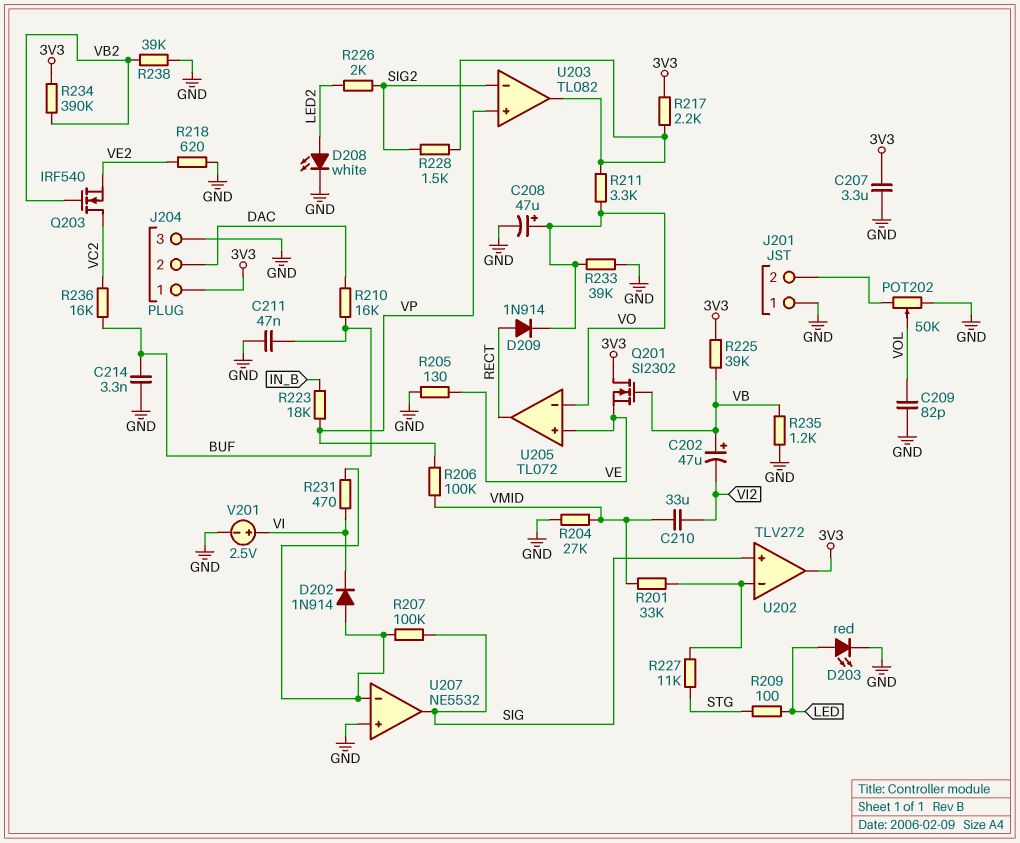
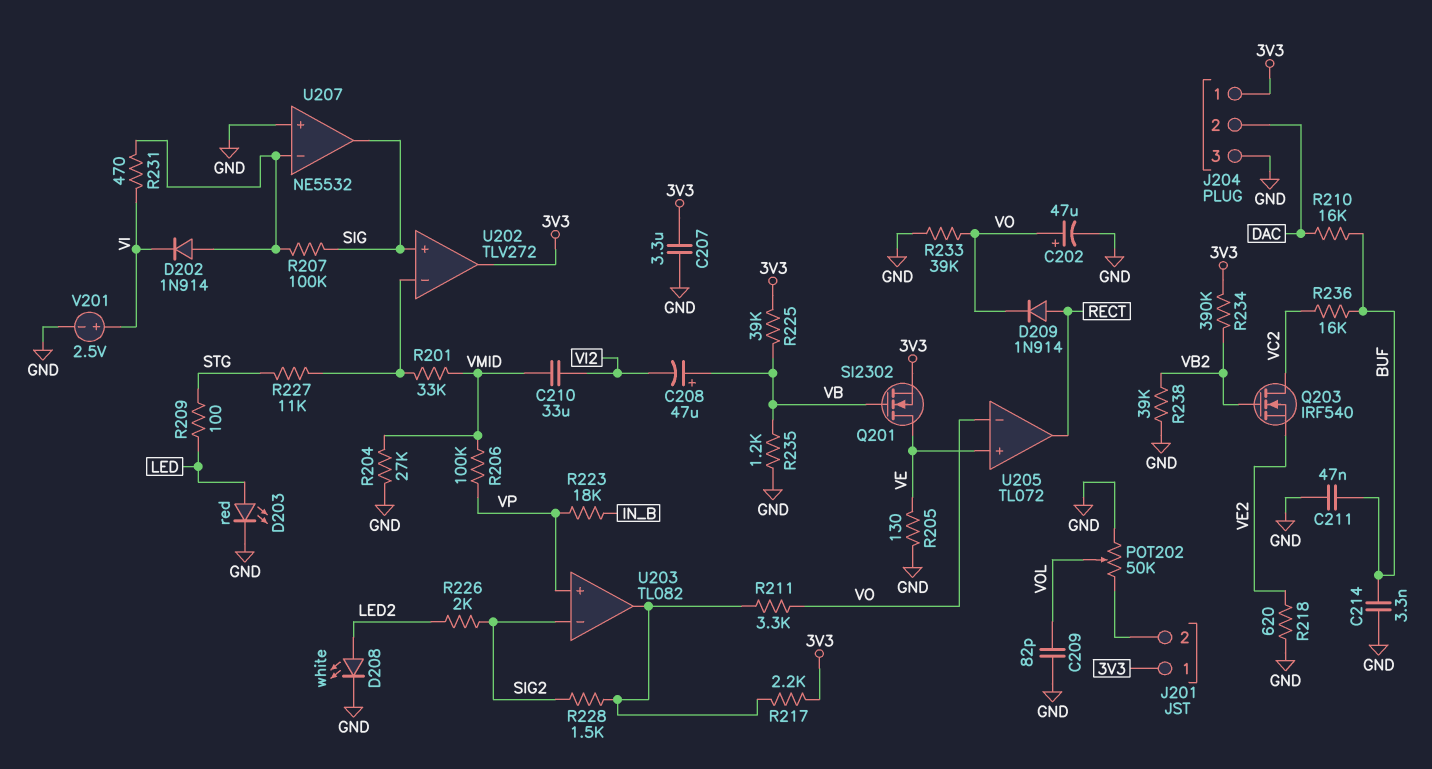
C202: 47uF (plus VB, minus VI2) -> 47uF (plus VO, minus GND)
C208: 47uF (plus VO, minus GND) -> 47uF (plus VB, minus VI2)
J201 pin 1: GND -> 3V3
Q201: NMOS SI2302 (G VB, D 3V3, S VE) -> NMOS SI2302 (G VB, D VE, S 3V3)

